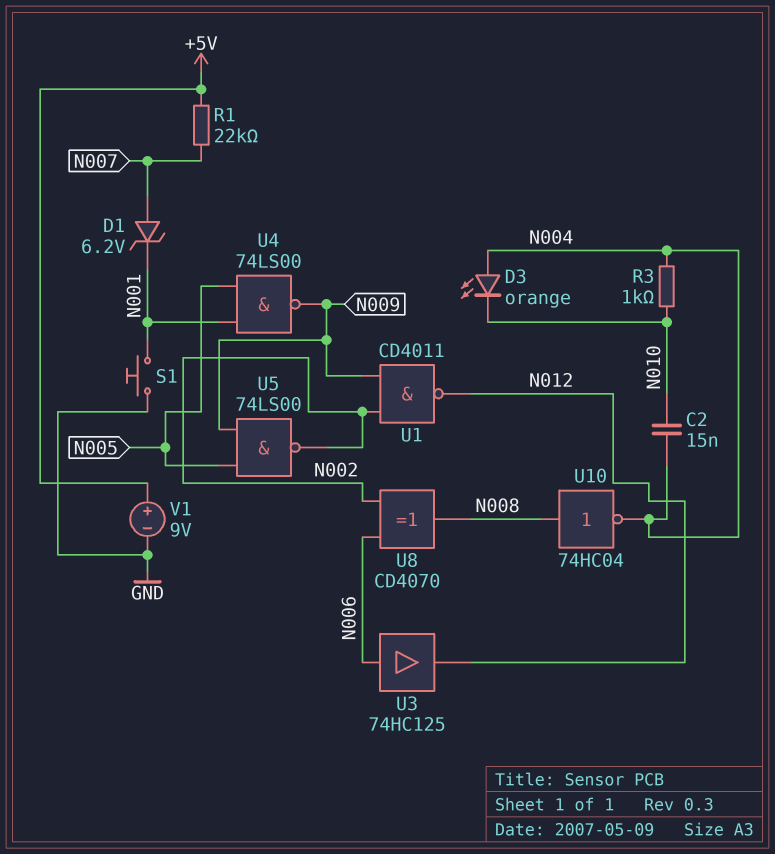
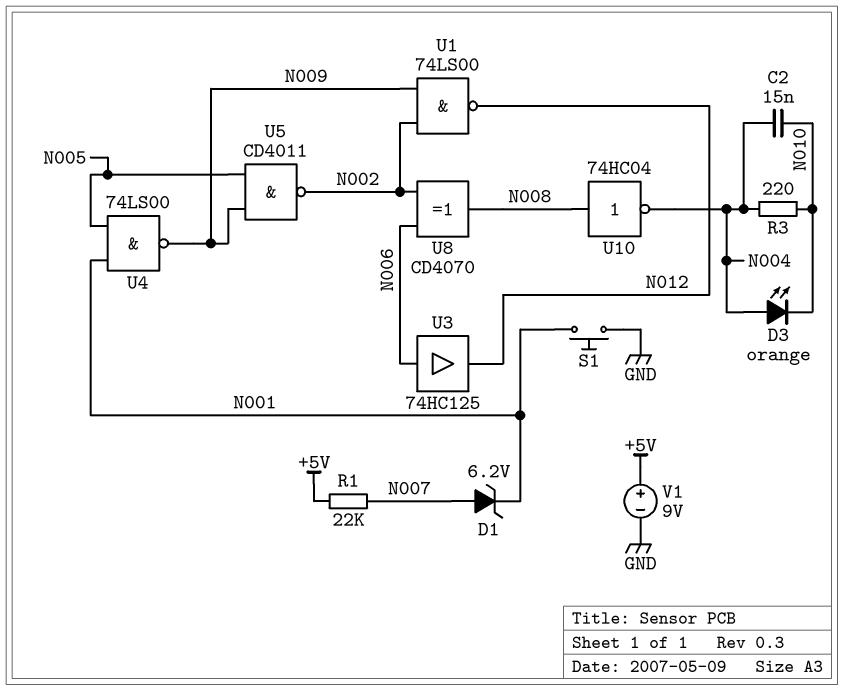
R3: 1k (N004, N010) -> 220 (N004, N010)
U1: NAND CD4011 (in N002, in N009, out N012) -> NAND 74LS00 (in N002, in N009, out N012)
U5: NAND 74LS00 (in N005, in N009, out N002) -> NAND CD4011 (in N005, in N009, out N002)

